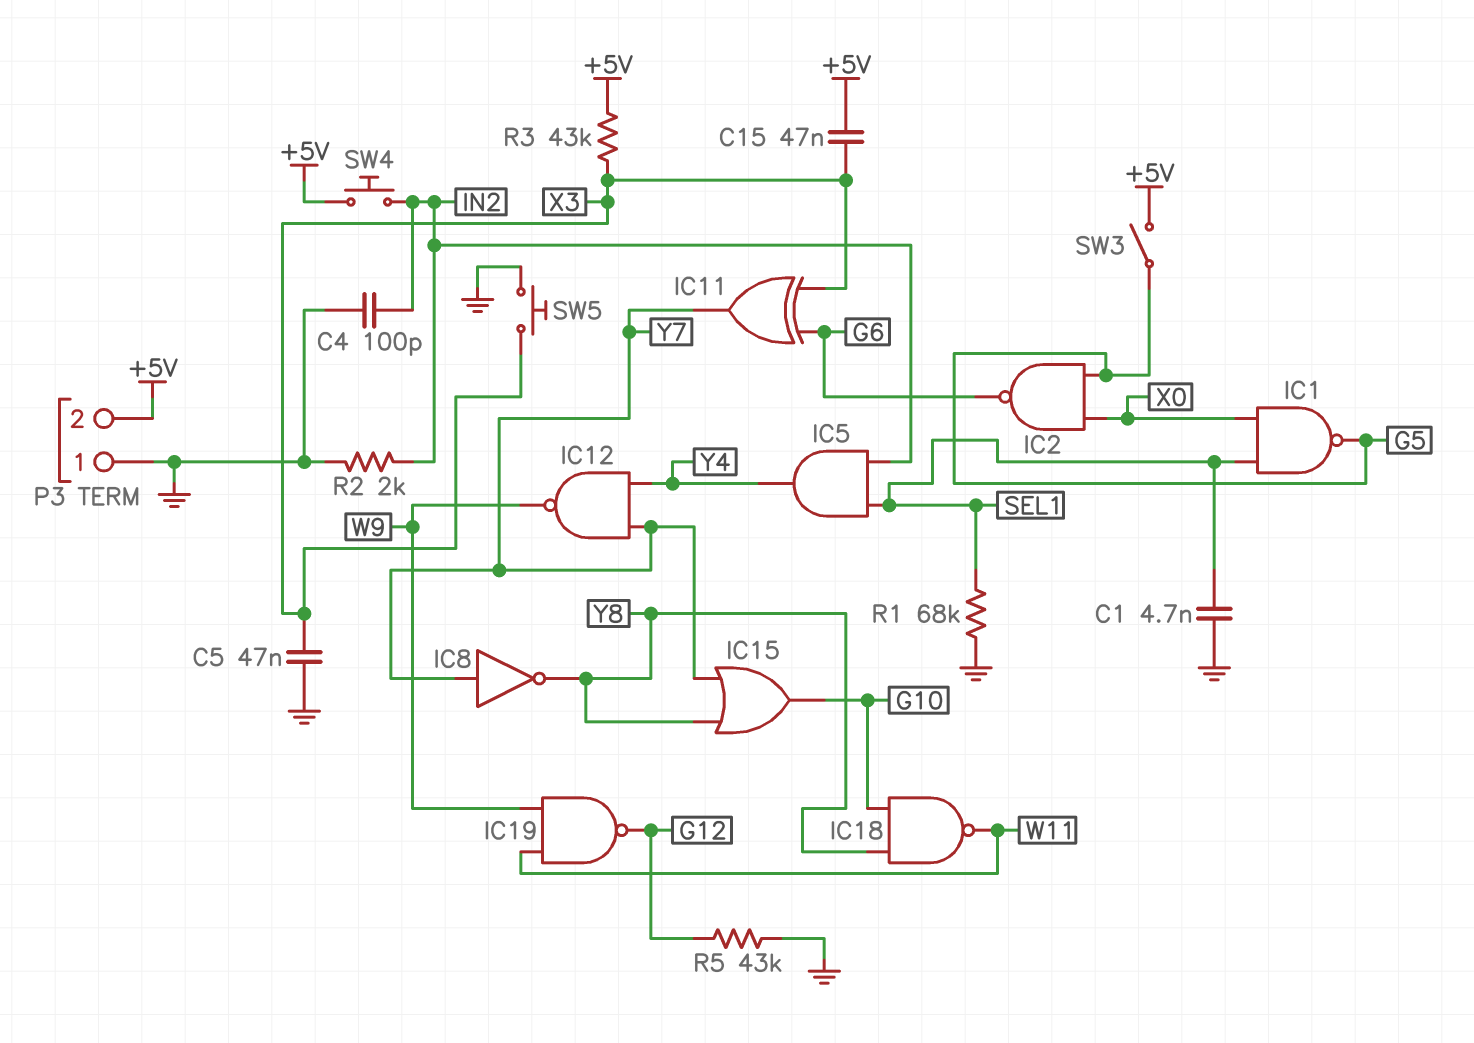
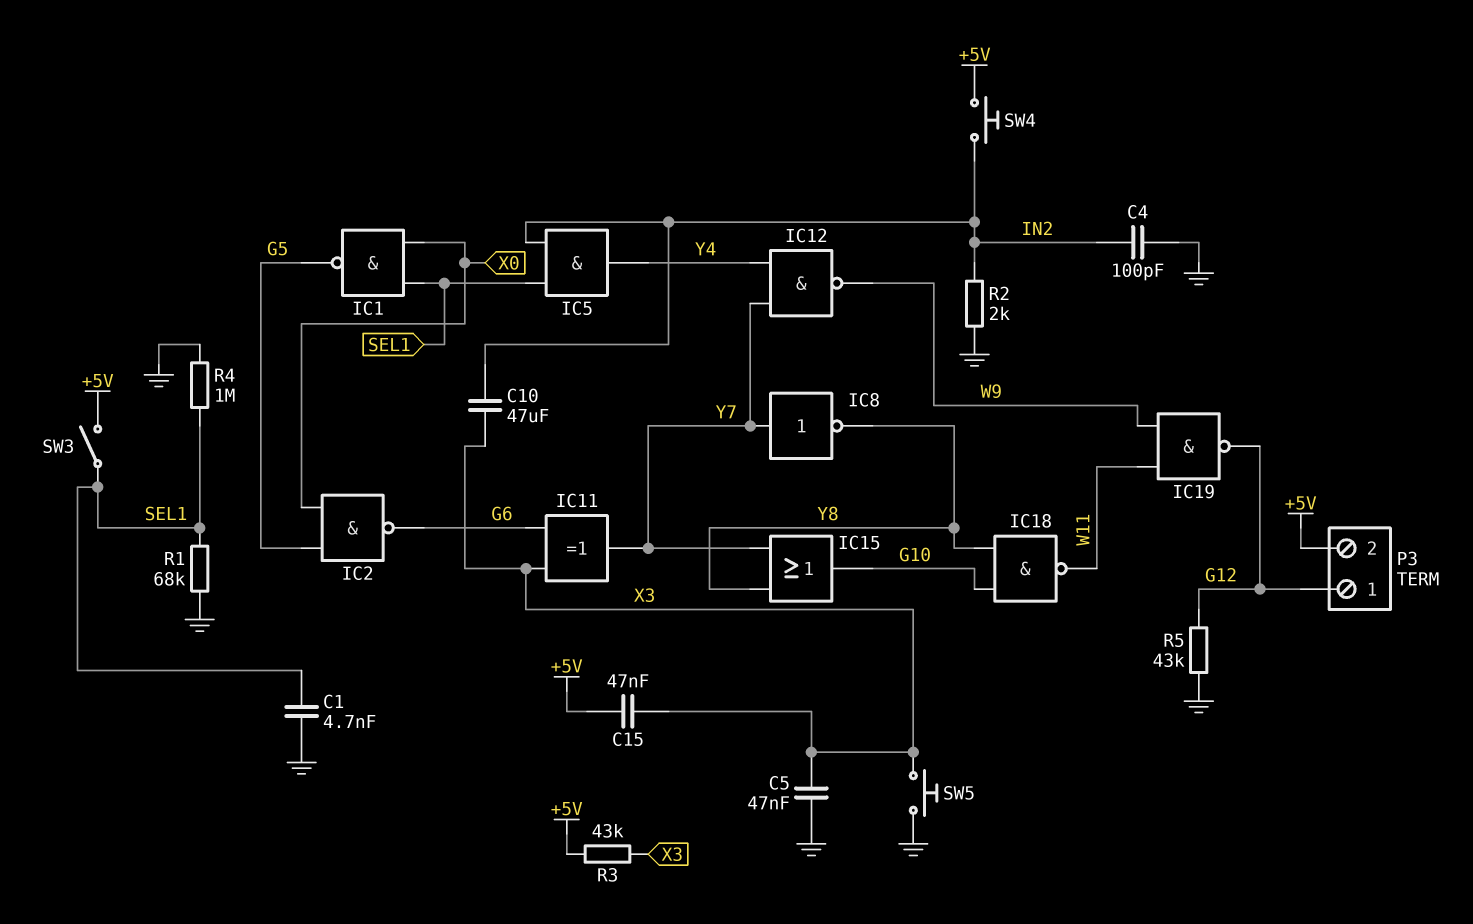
C10: none -> 47uF (IN2, X3)
P3 pin 1: GND -> G12
R4: none -> 1M (GND, SEL1)
SW3: switch (+5V, G5) -> switch (+5V, SEL1)

